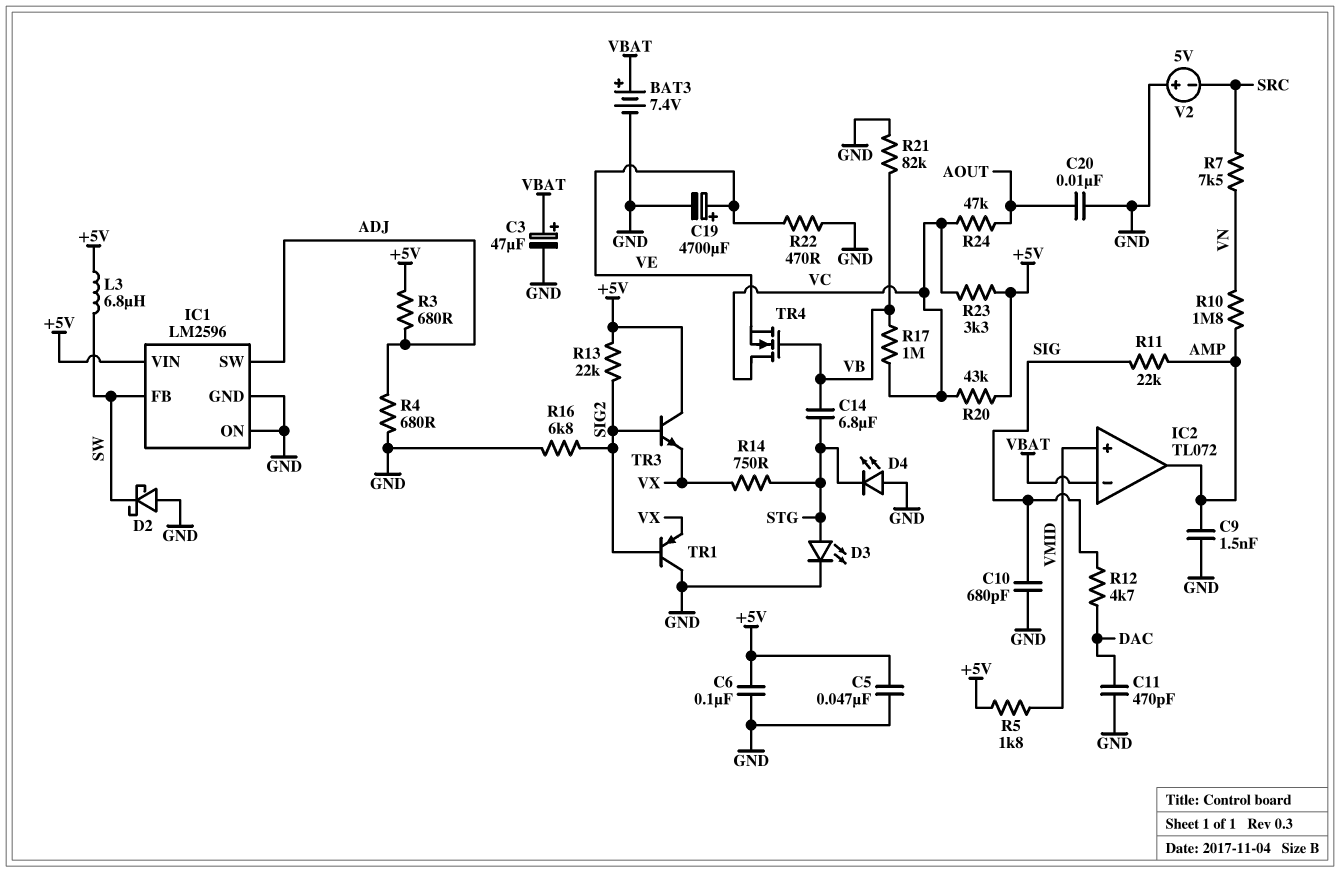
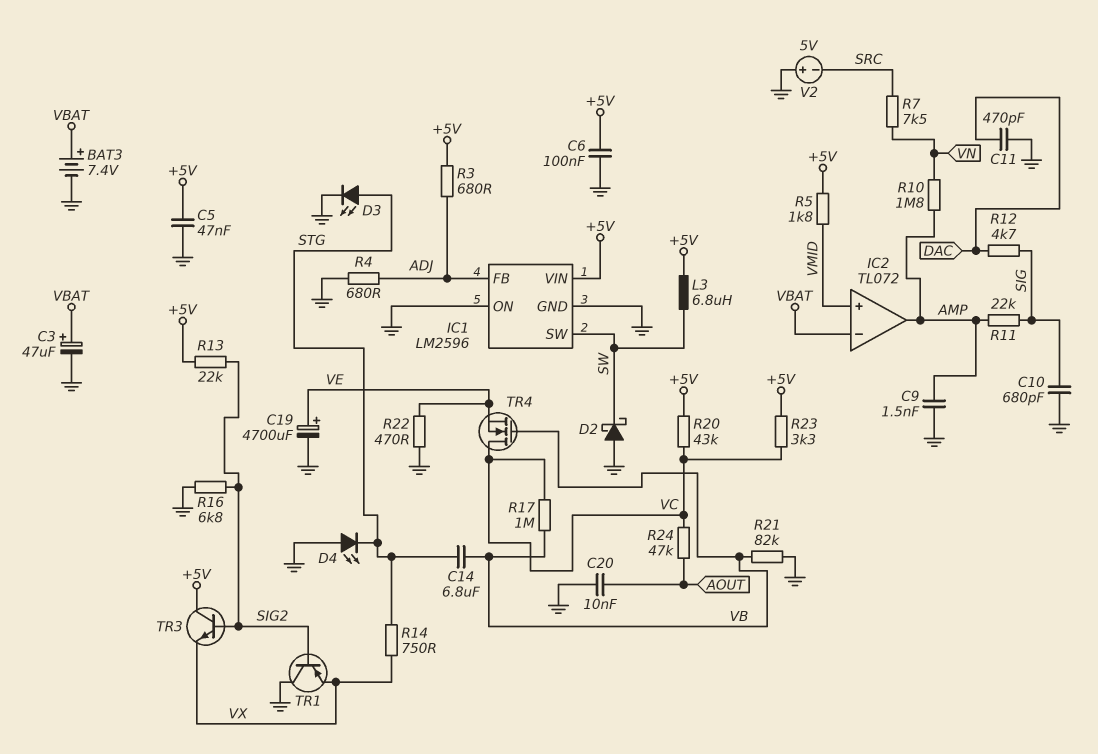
IC1 pin FB: SW -> ADJ
IC1 pin SW: ADJ -> SW

